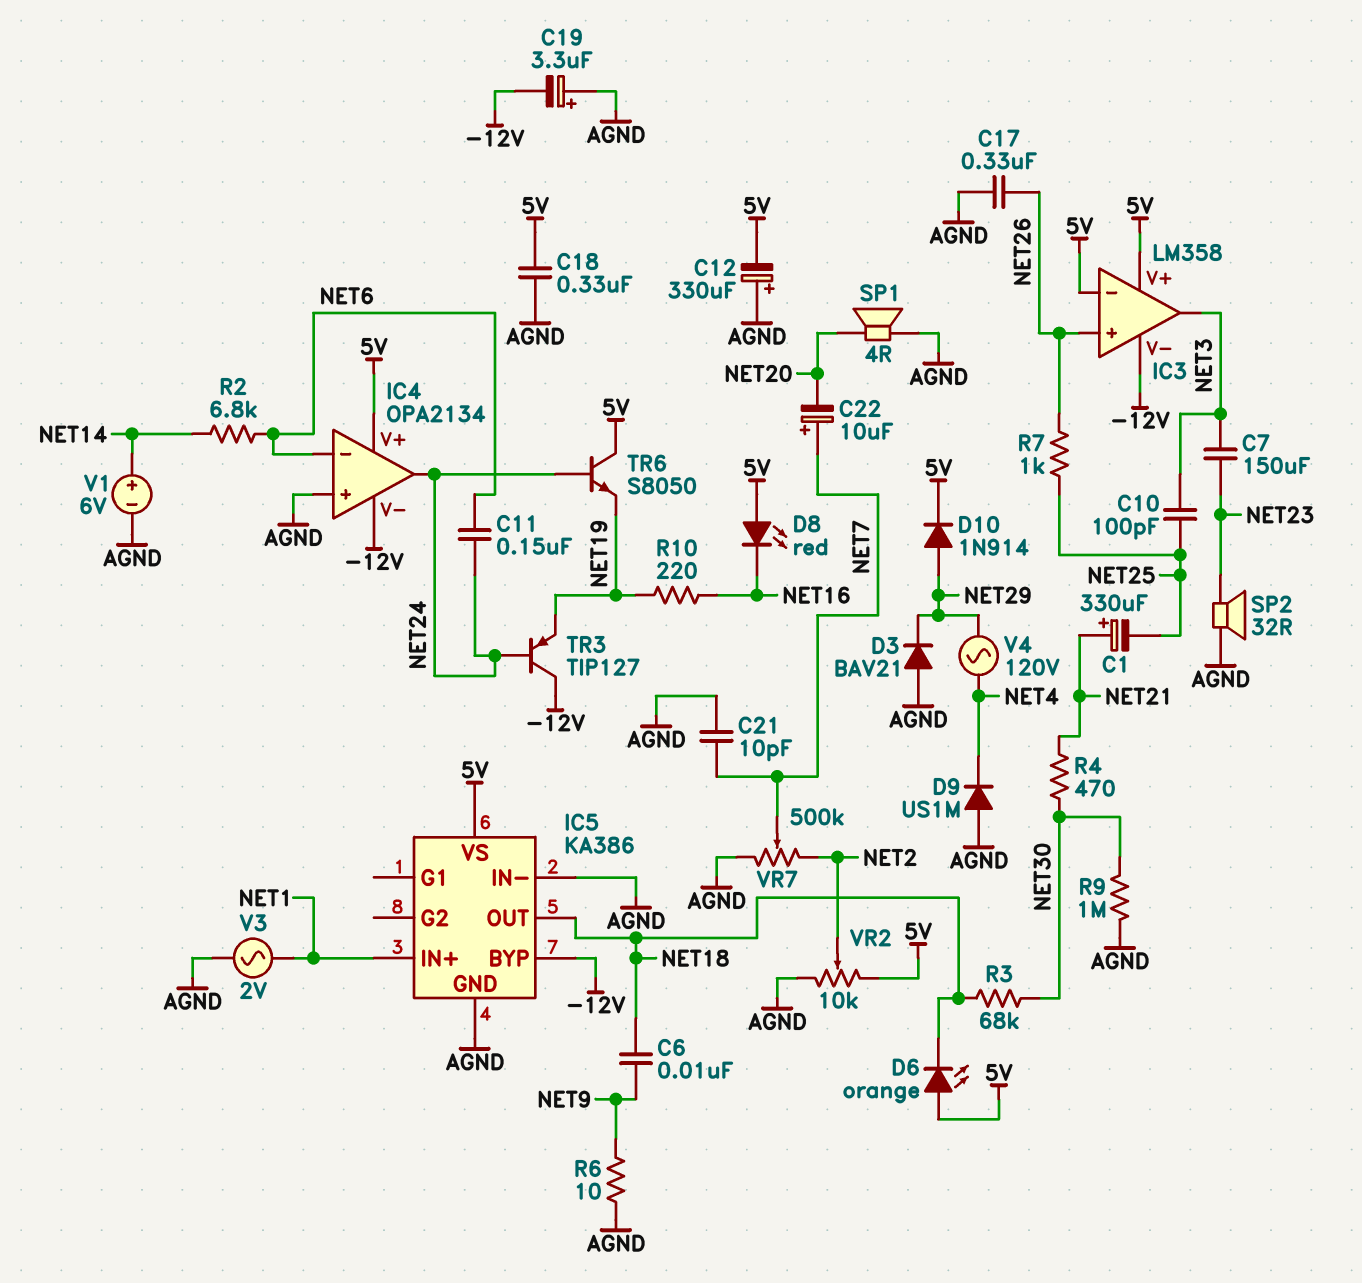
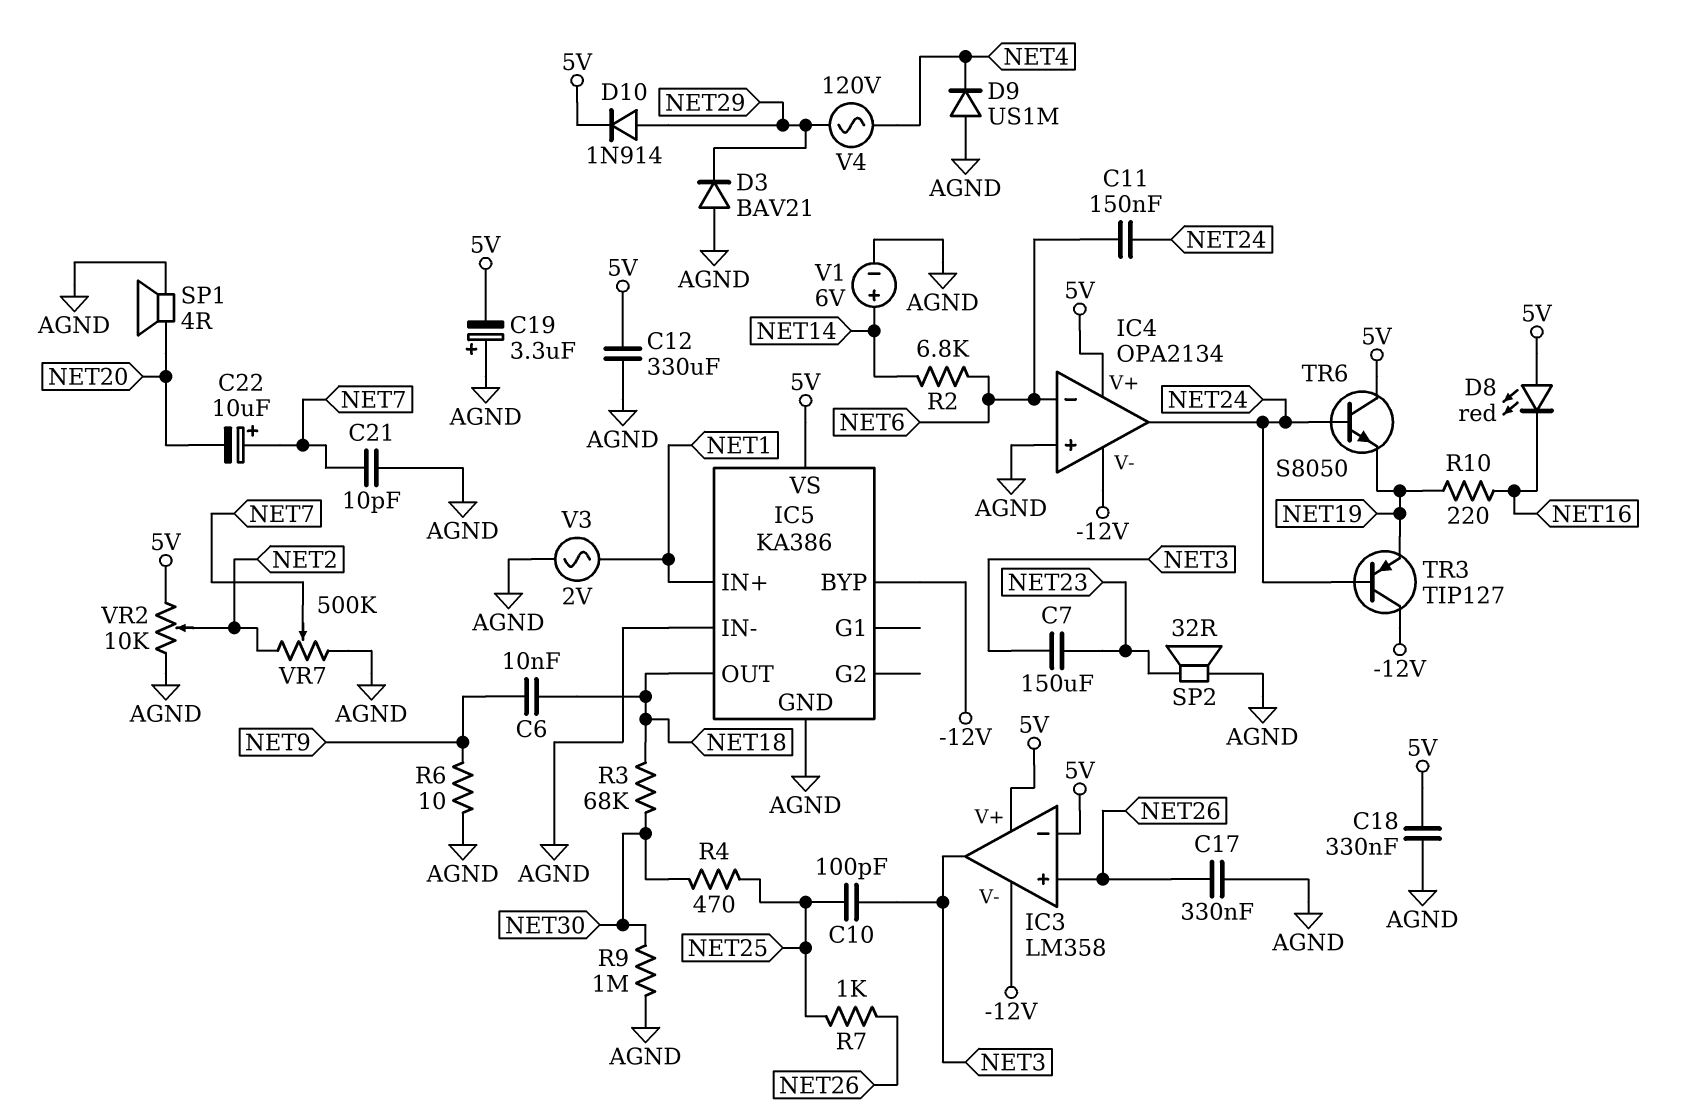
C1: 330uF (plus NET21, minus NET25) -> none
C12: 330uF (plus AGND, minus 5V) -> 330uF (5V, AGND)
C19: 3.3uF (plus AGND, minus -12V) -> 3.3uF (plus AGND, minus 5V)
D6: LED orange (A 5V, K NET18) -> none
R4: 470 (NET21, NET30) -> 470 (NET25, NET30)

